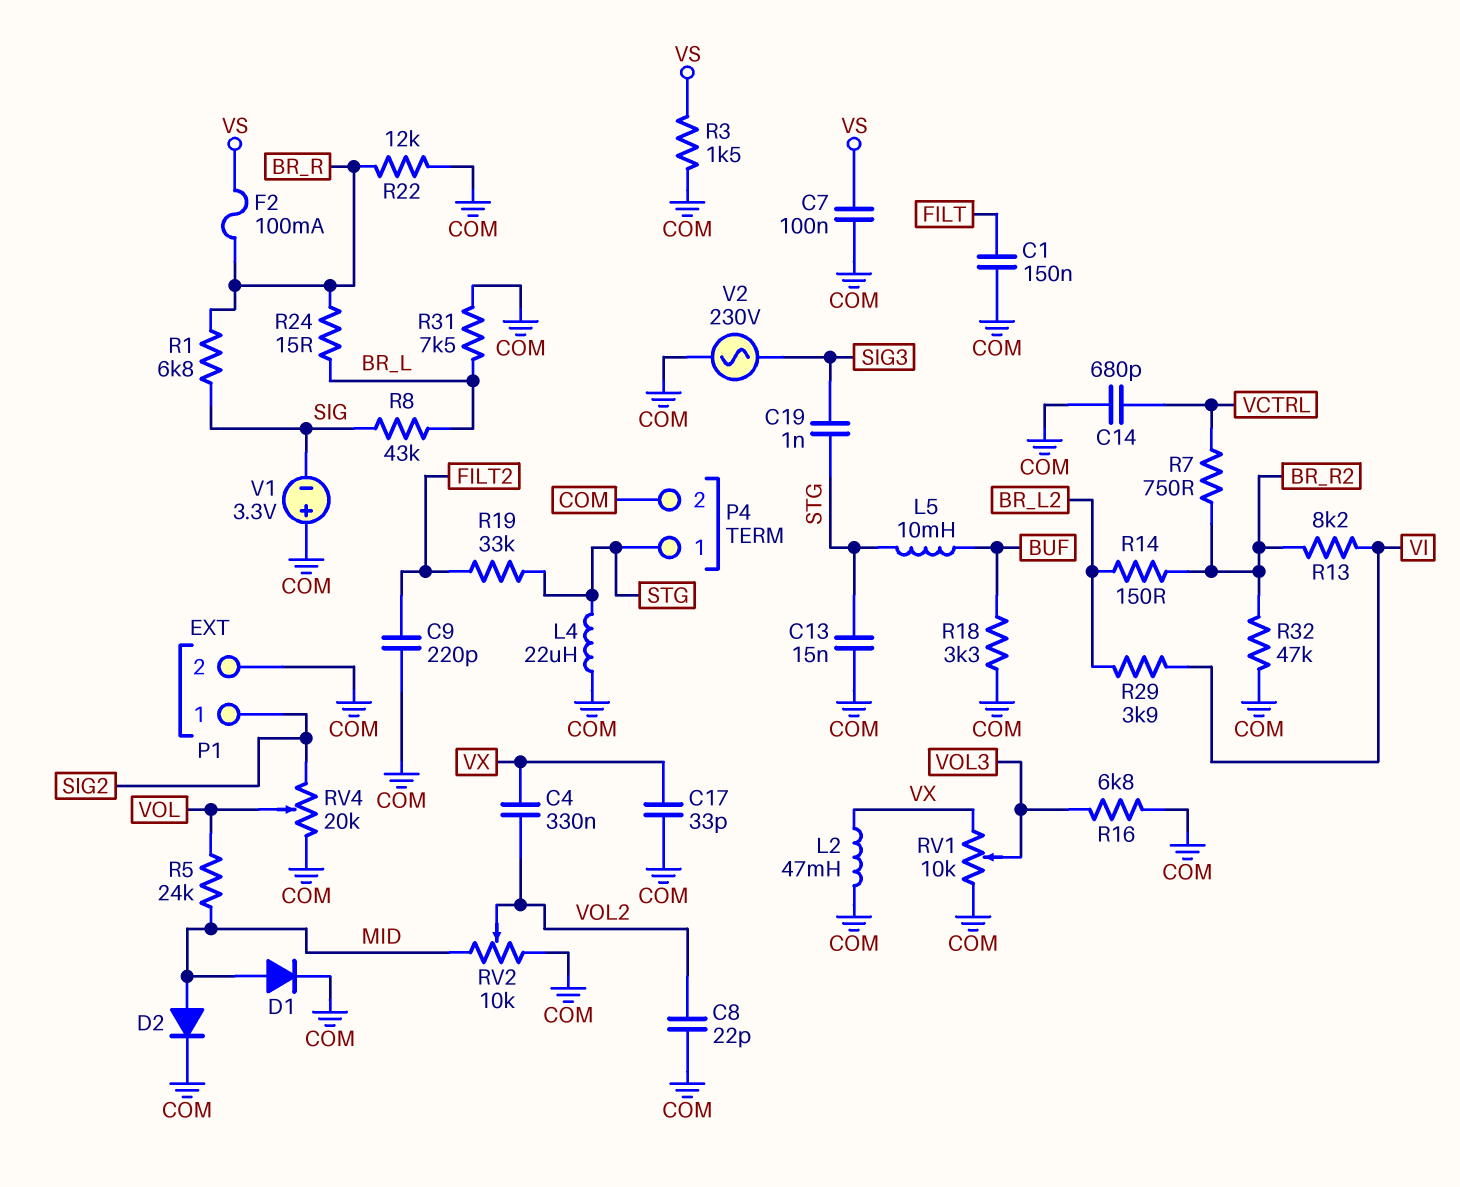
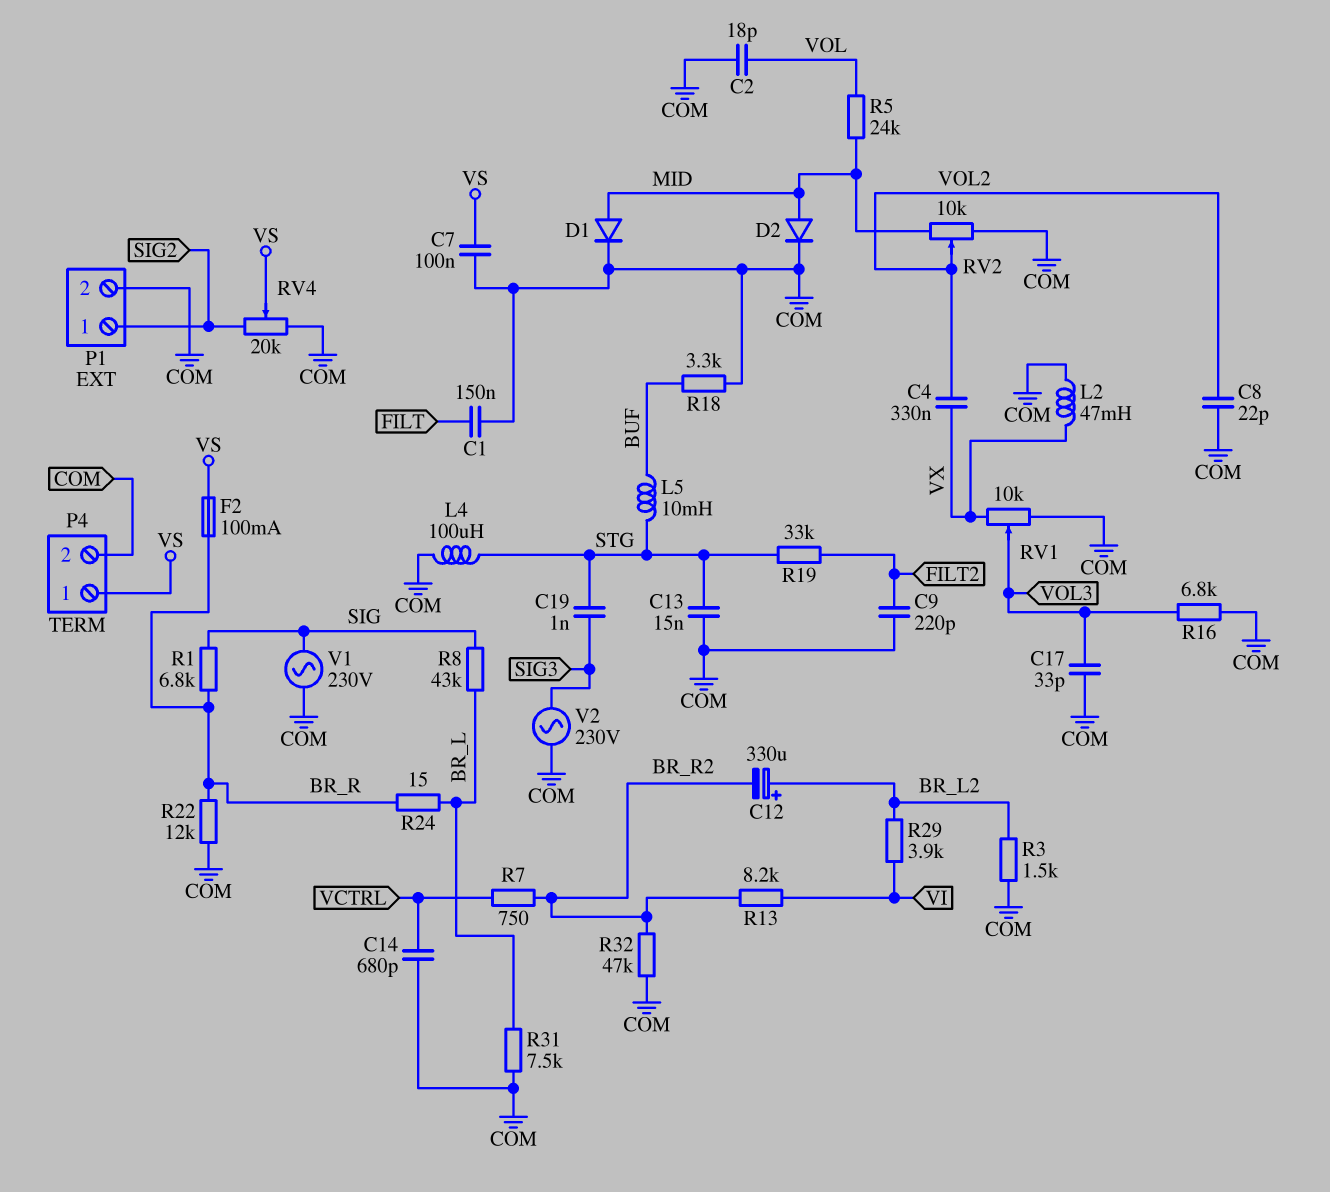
C2: none -> 18pF (COM, VOL)
C12: none -> 330uF (plus BR_L2, minus BR_R2)
C17: 33pF (COM, VX) -> 33pF (COM, VOL3)
L4: 22uH (COM, STG) -> 100uH (COM, STG)
P4 pin 1: STG -> VS
R3: 1.5k (COM, VS) -> 1.5k (BR_L2, COM)
R14: 150 (BR_L2, BR_R2) -> none
RV4: 20k (COM, SIG2, wiper VOL) -> 20k (COM, SIG2, wiper VS)
V1: 3.3V (plus COM, minus SIG) -> AC 230V (COM, SIG)

